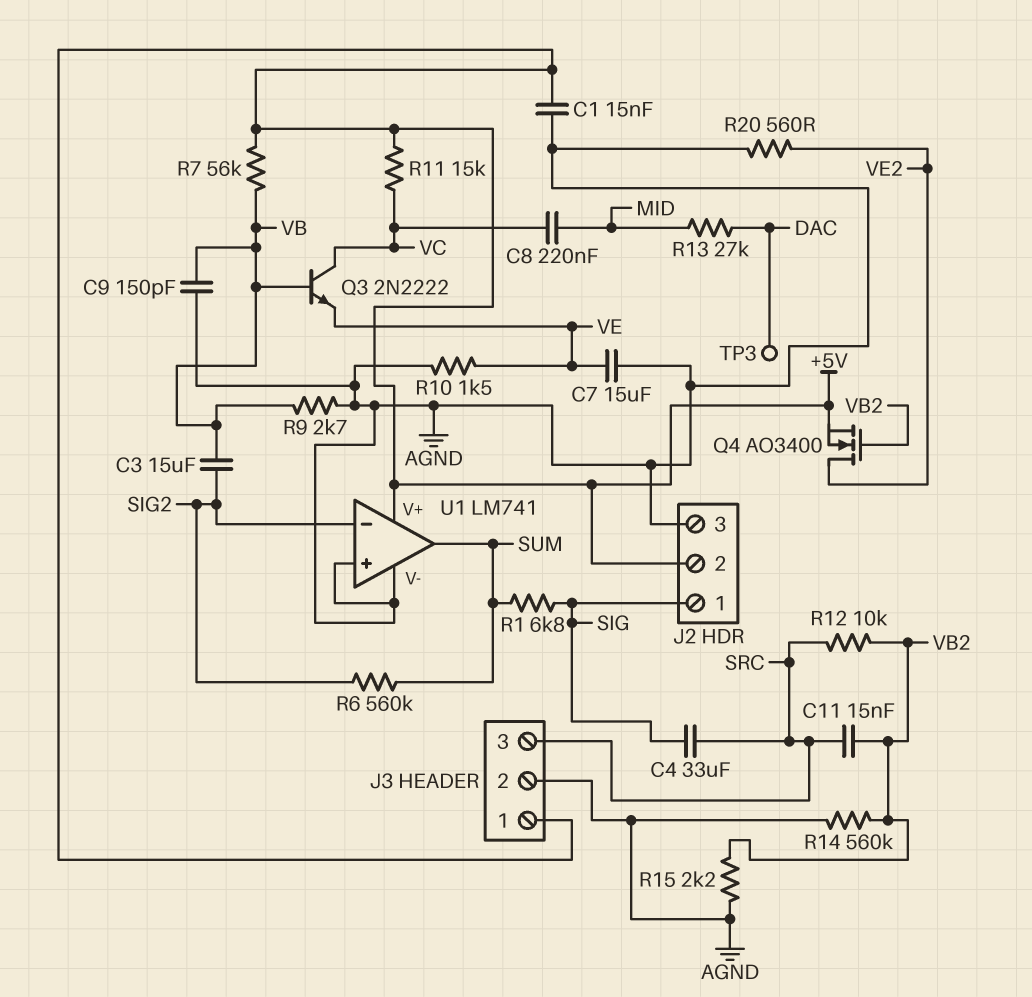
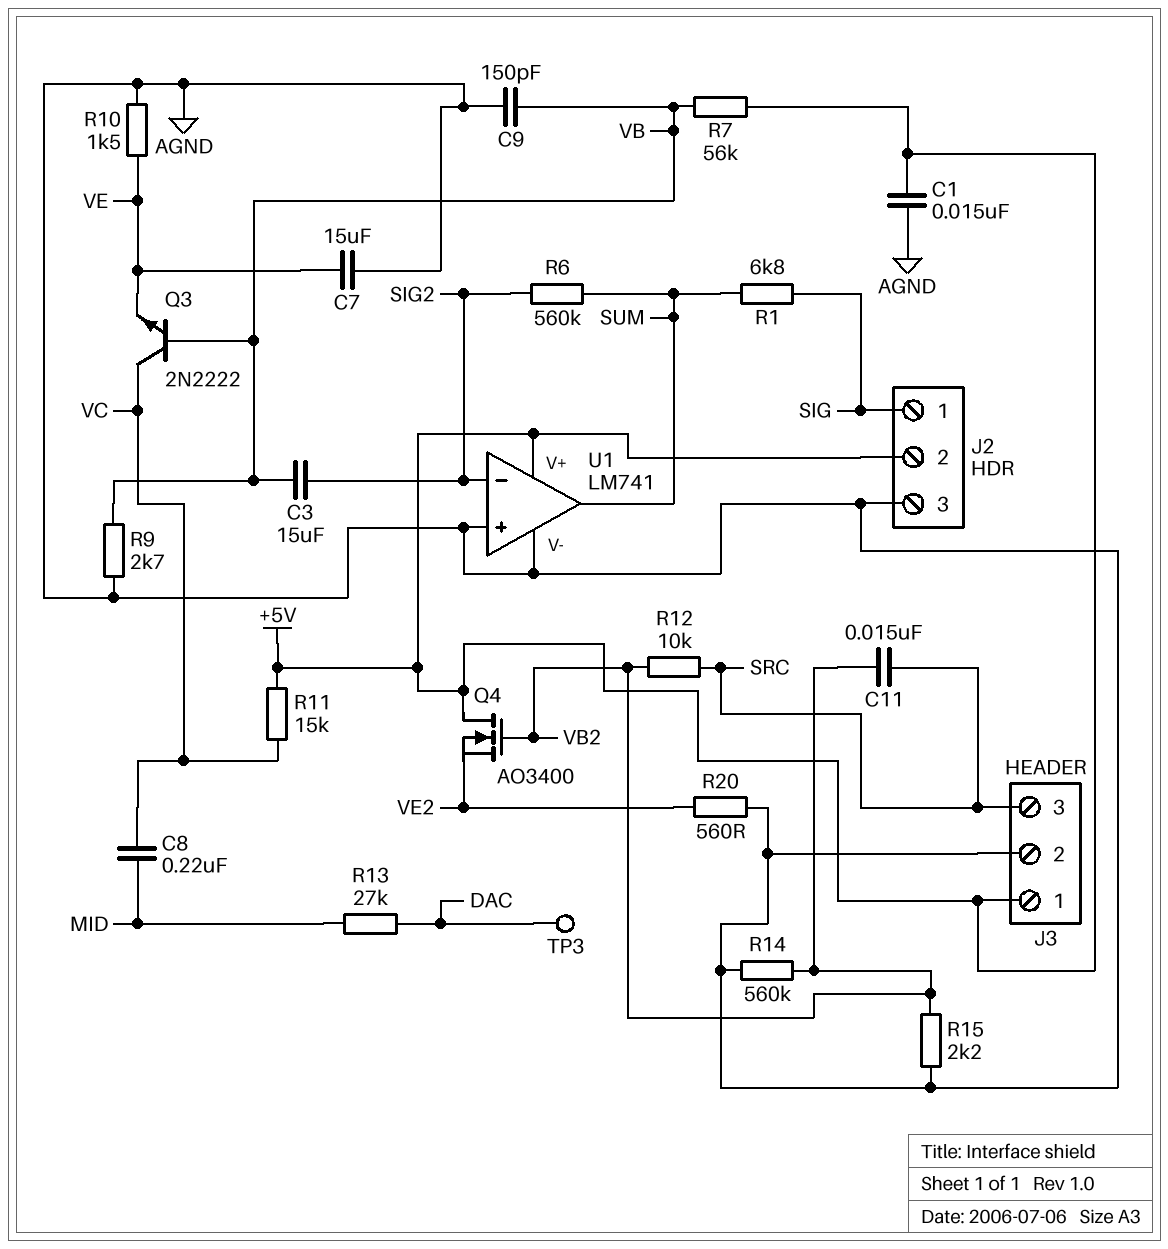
C4: 33uF (SIG, SRC) -> none
Q4: NMOS AO3400 (G VB2, D VE2, S +5V) -> NMOS AO3400 (G VB2, D +5V, S VE2)

